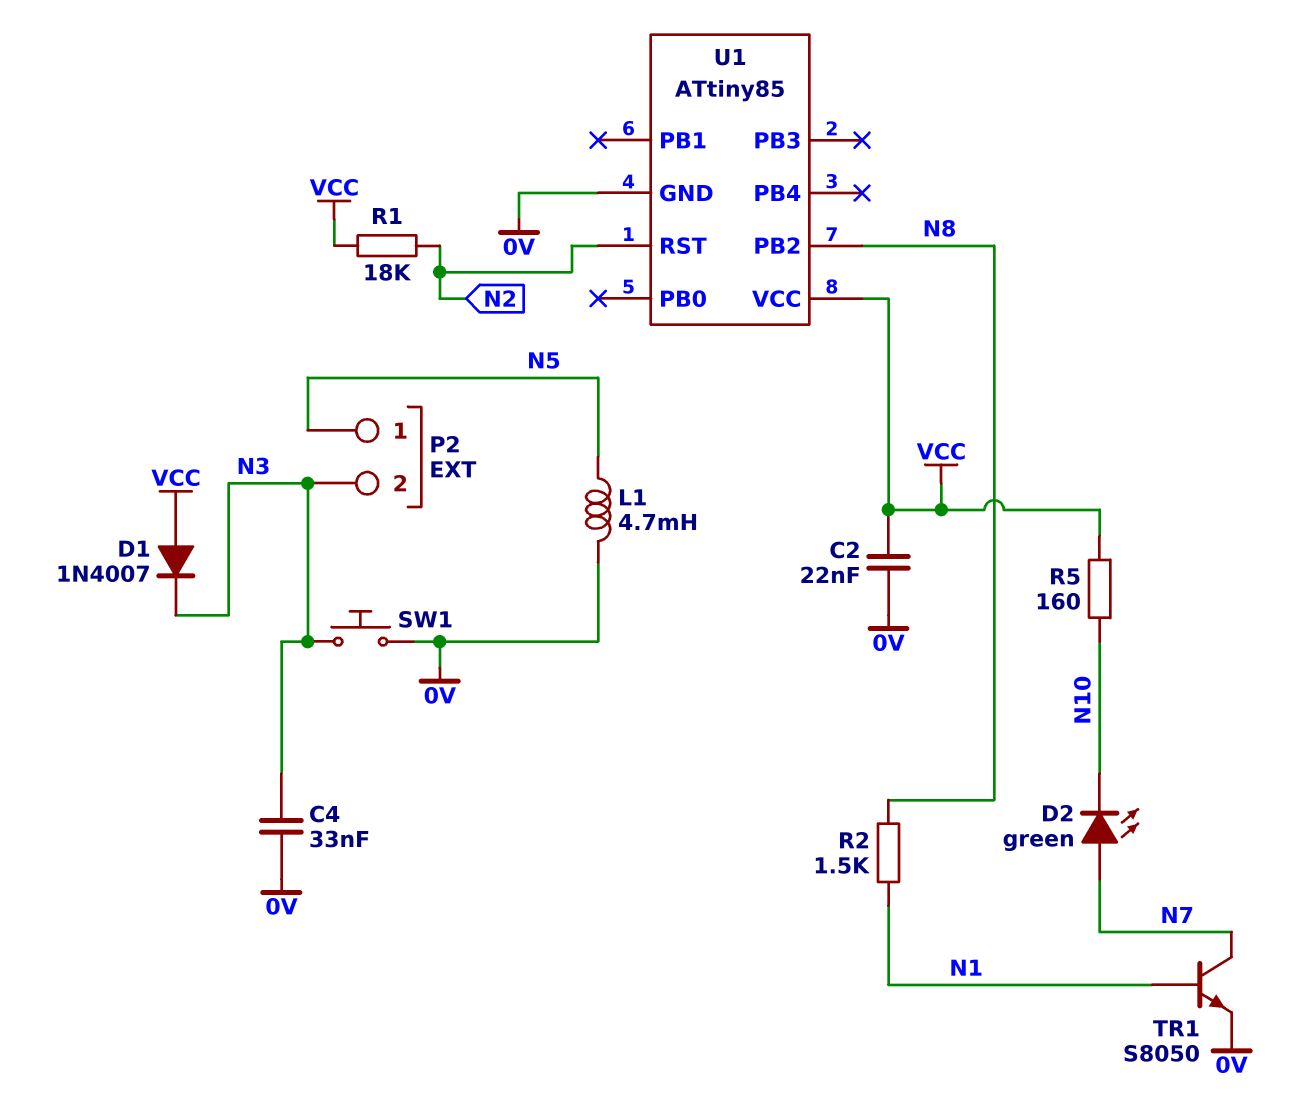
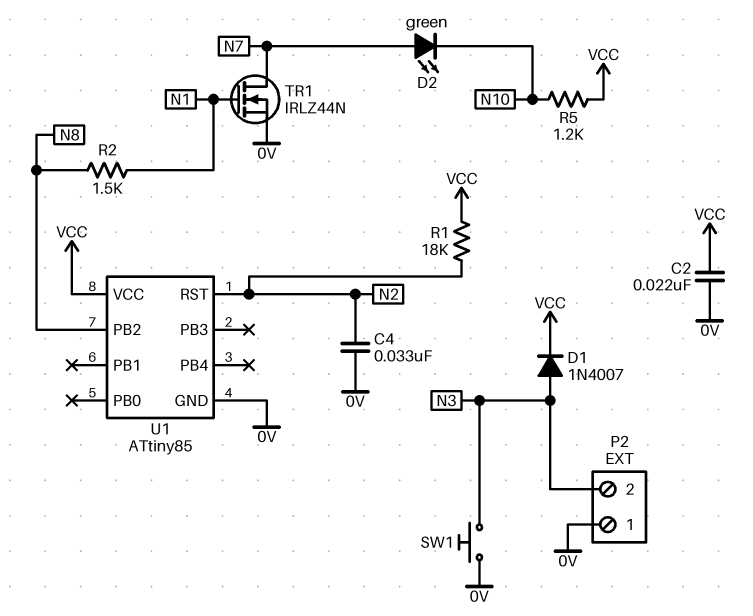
C4: 33nF (0V, N3) -> 33nF (0V, N2)
D1: diode 1N4007 (A VCC, K N3) -> diode 1N4007 (A N3, K VCC)
L1: 4.7mH (0V, N5) -> none
P2 pin 1: N5 -> 0V
R5: 160 (N10, VCC) -> 1.2k (N10, VCC)
TR1: NPN S8050 (B N1, C N7, E 0V) -> NMOS IRLZ44N (G N1, D N7, S 0V)

